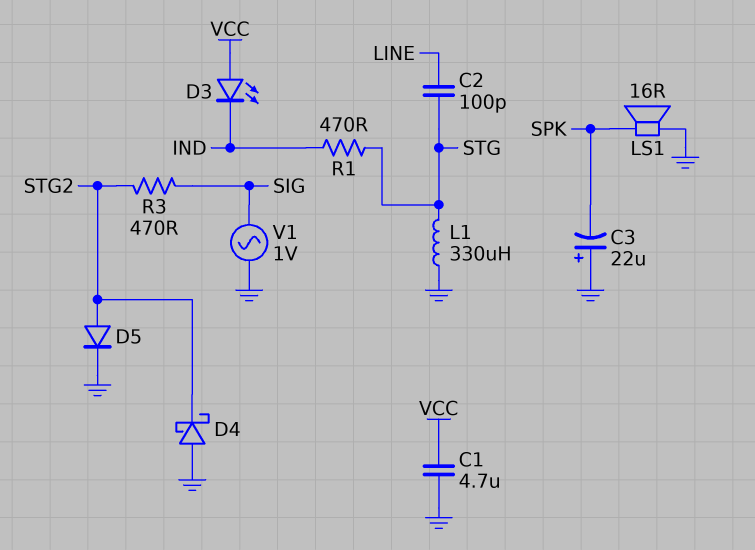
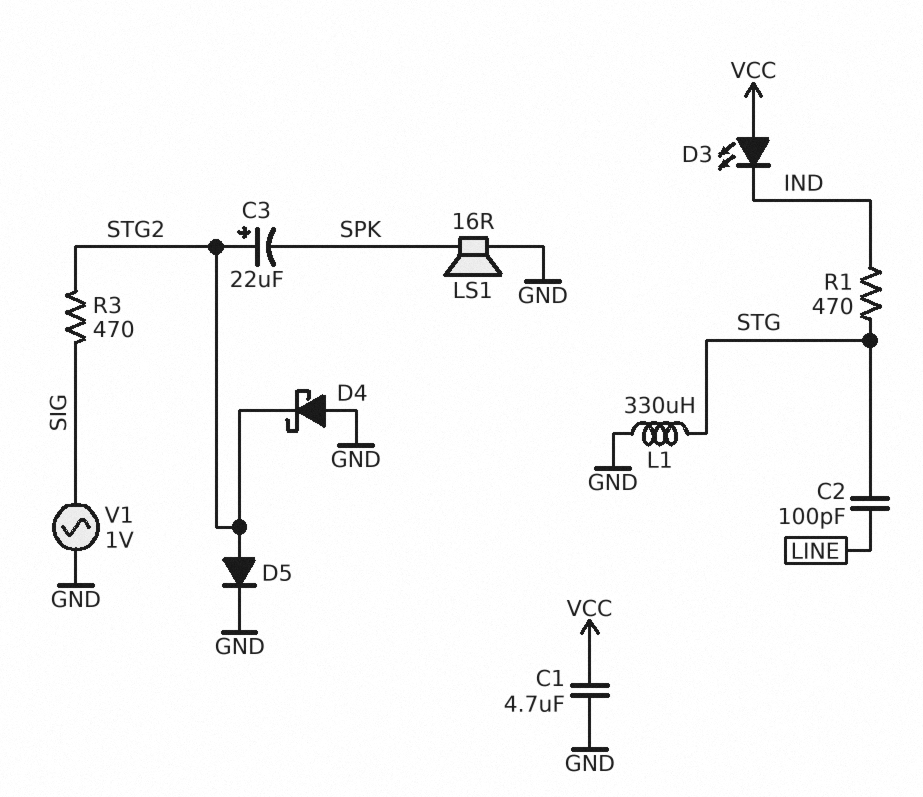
C3: 22uF (plus GND, minus SPK) -> 22uF (plus STG2, minus SPK)

